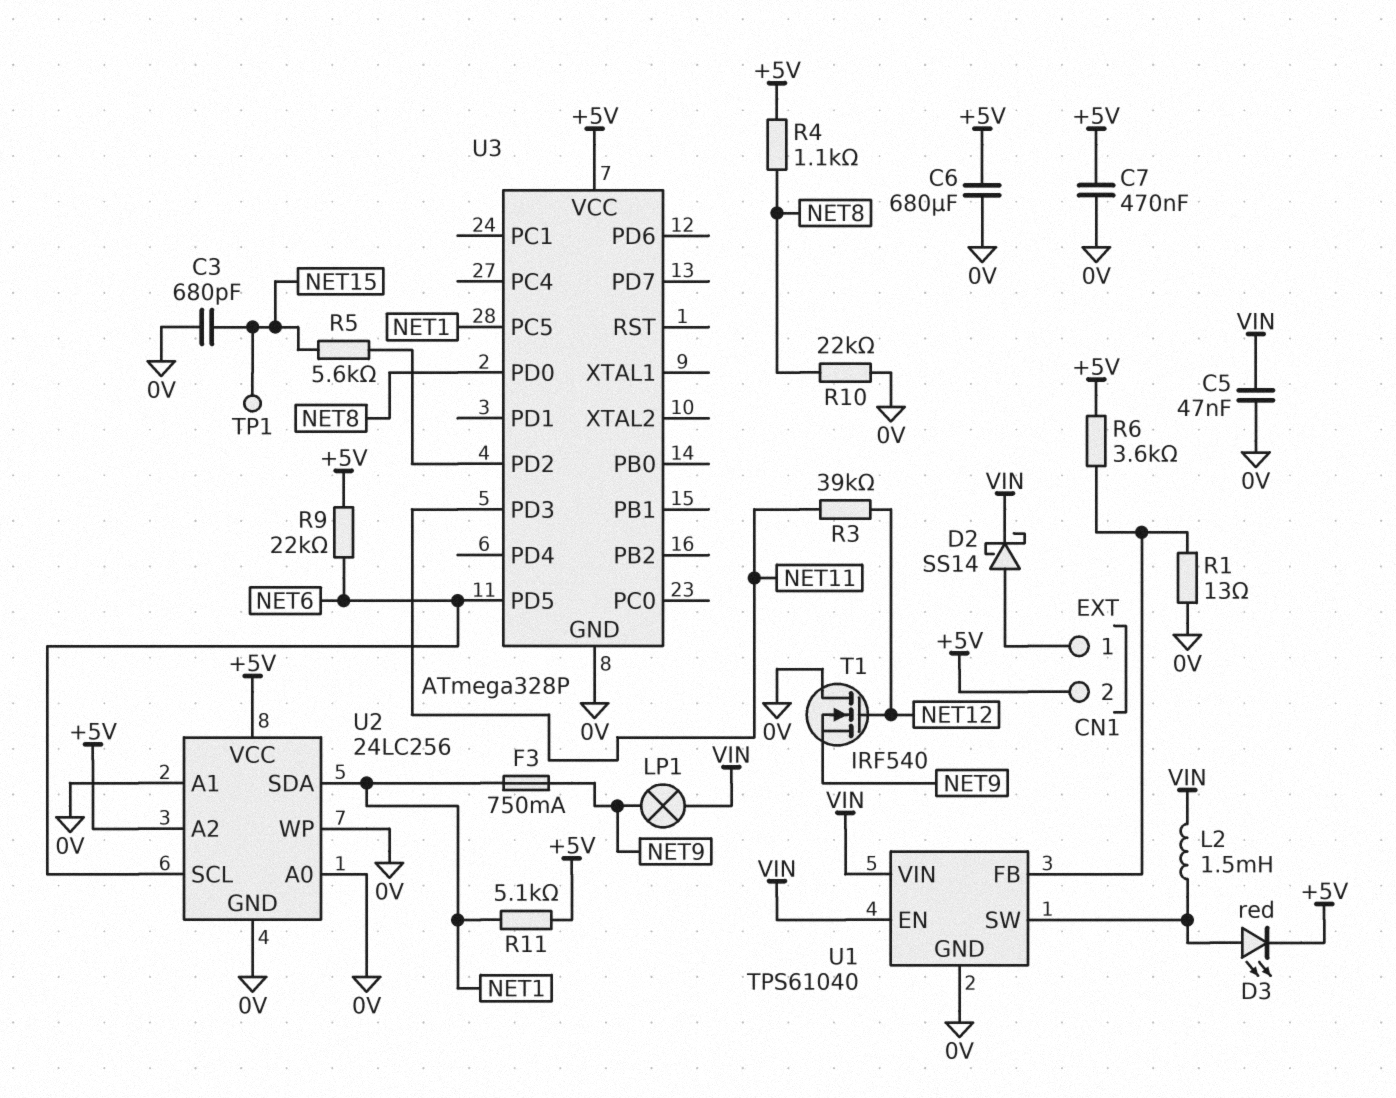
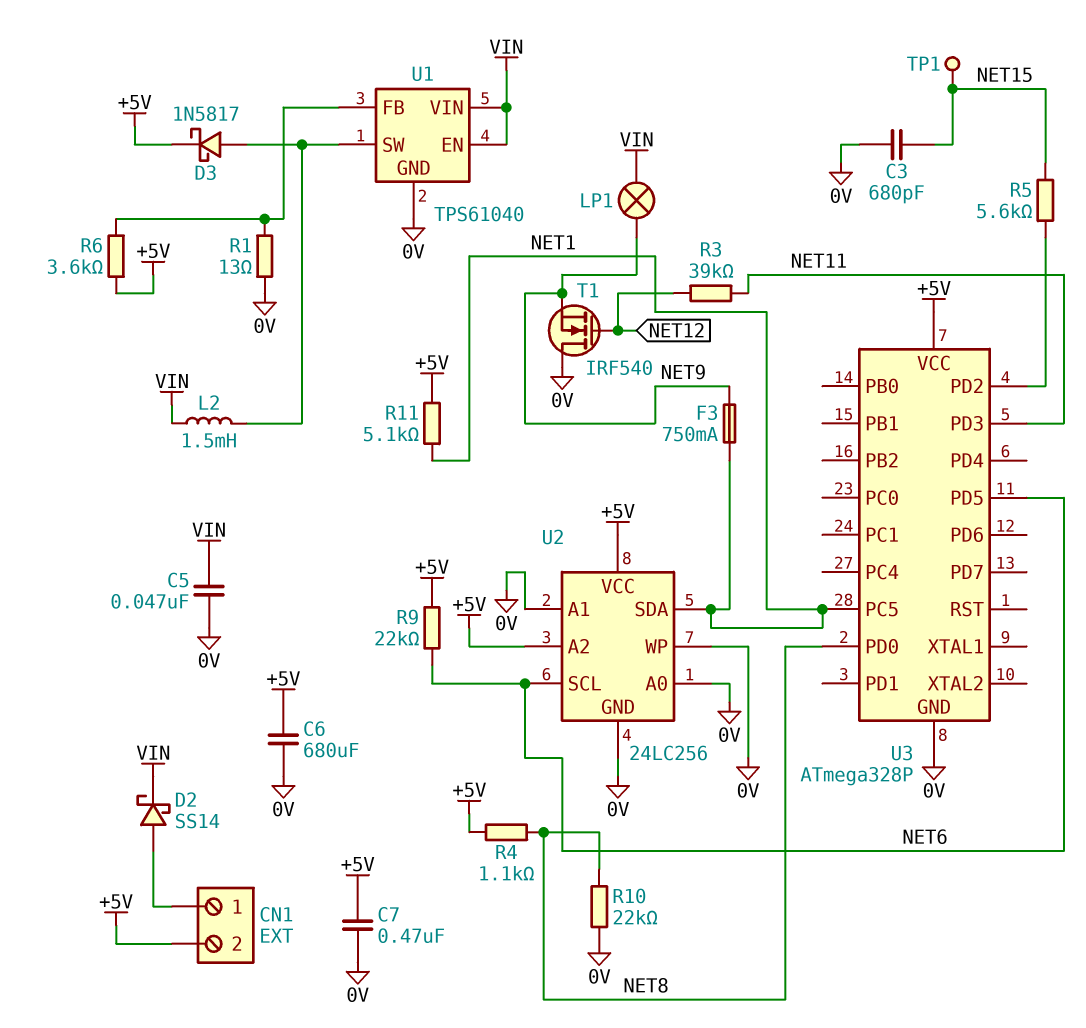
D3: LED red (A U1/SW, K +5V) -> schottky 1N5817 (A U1/SW, K +5V)

